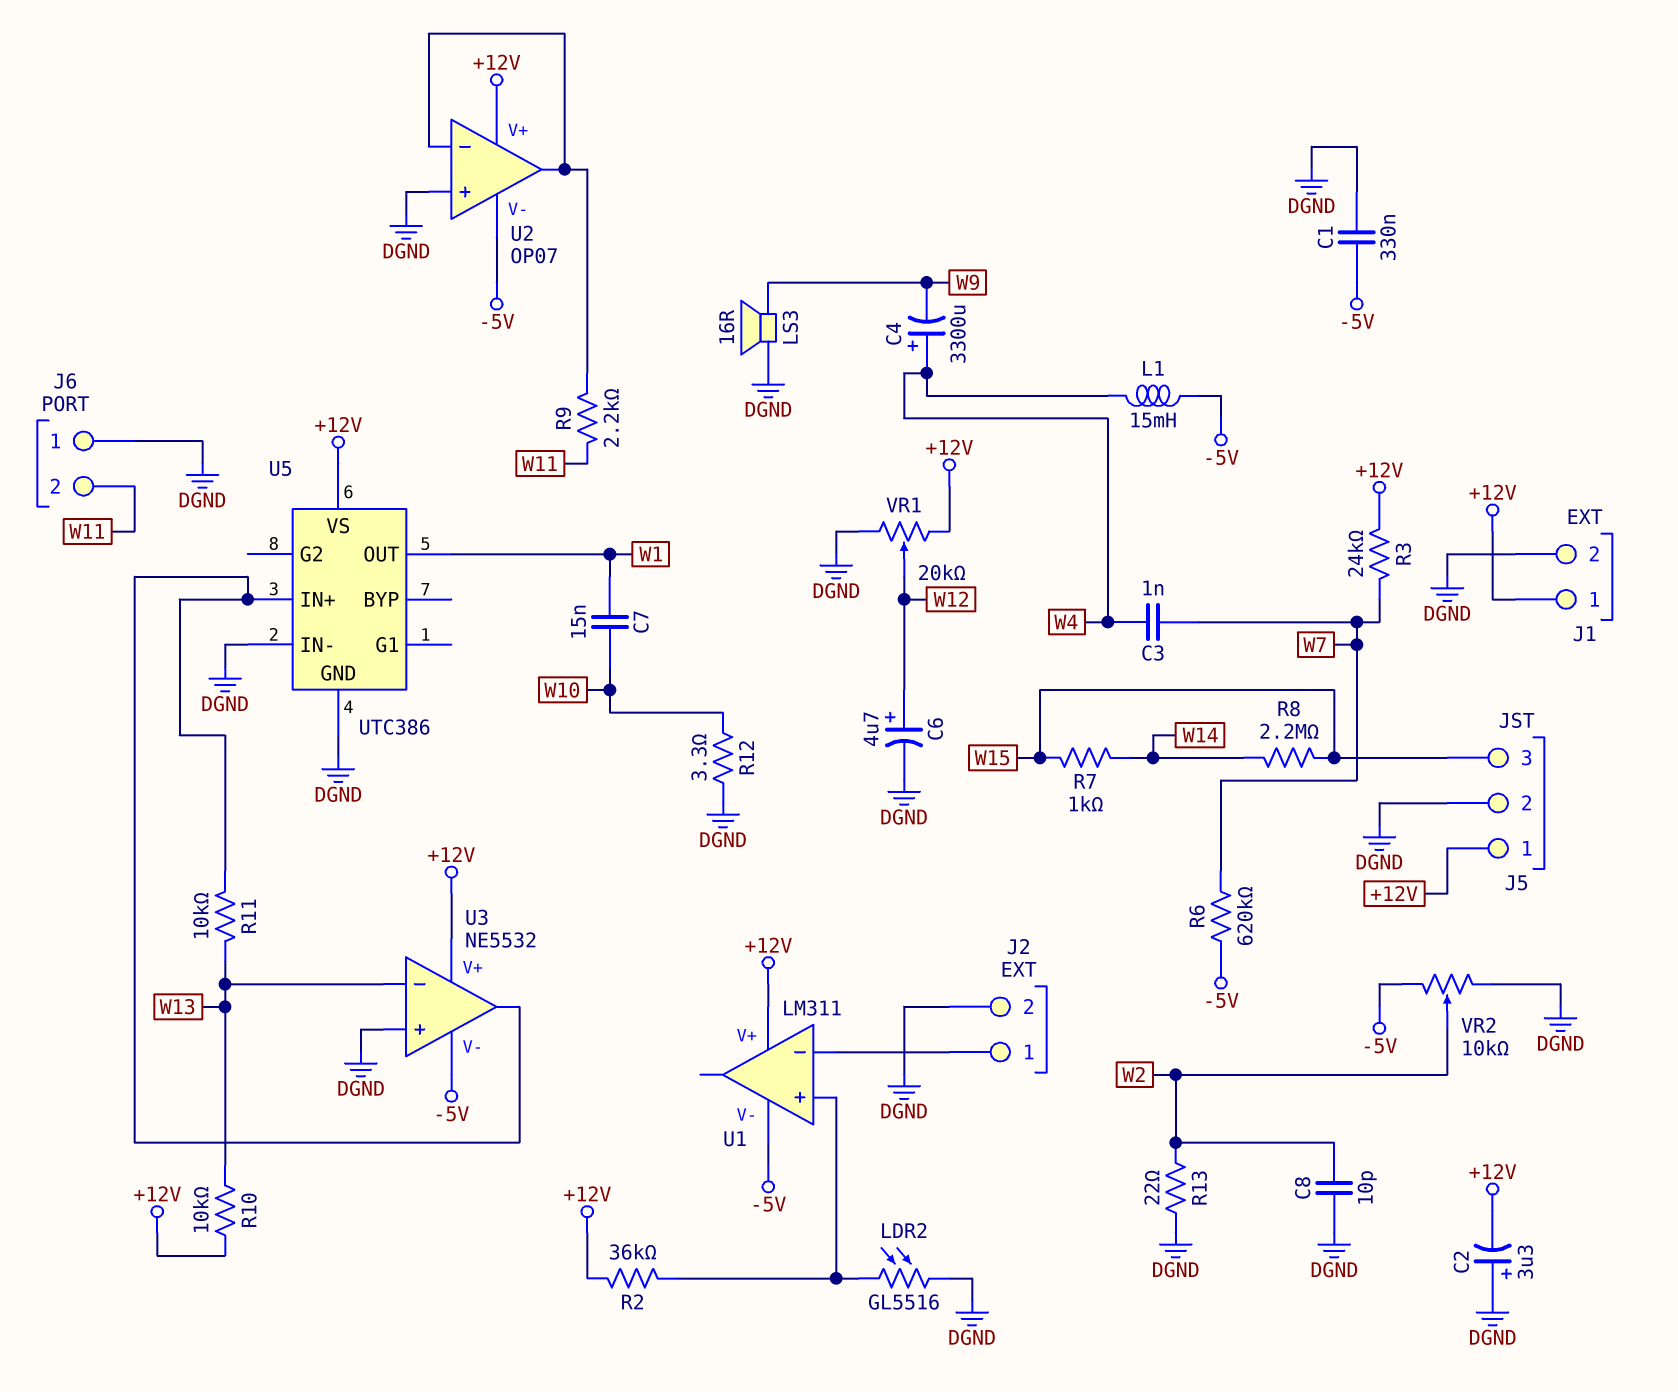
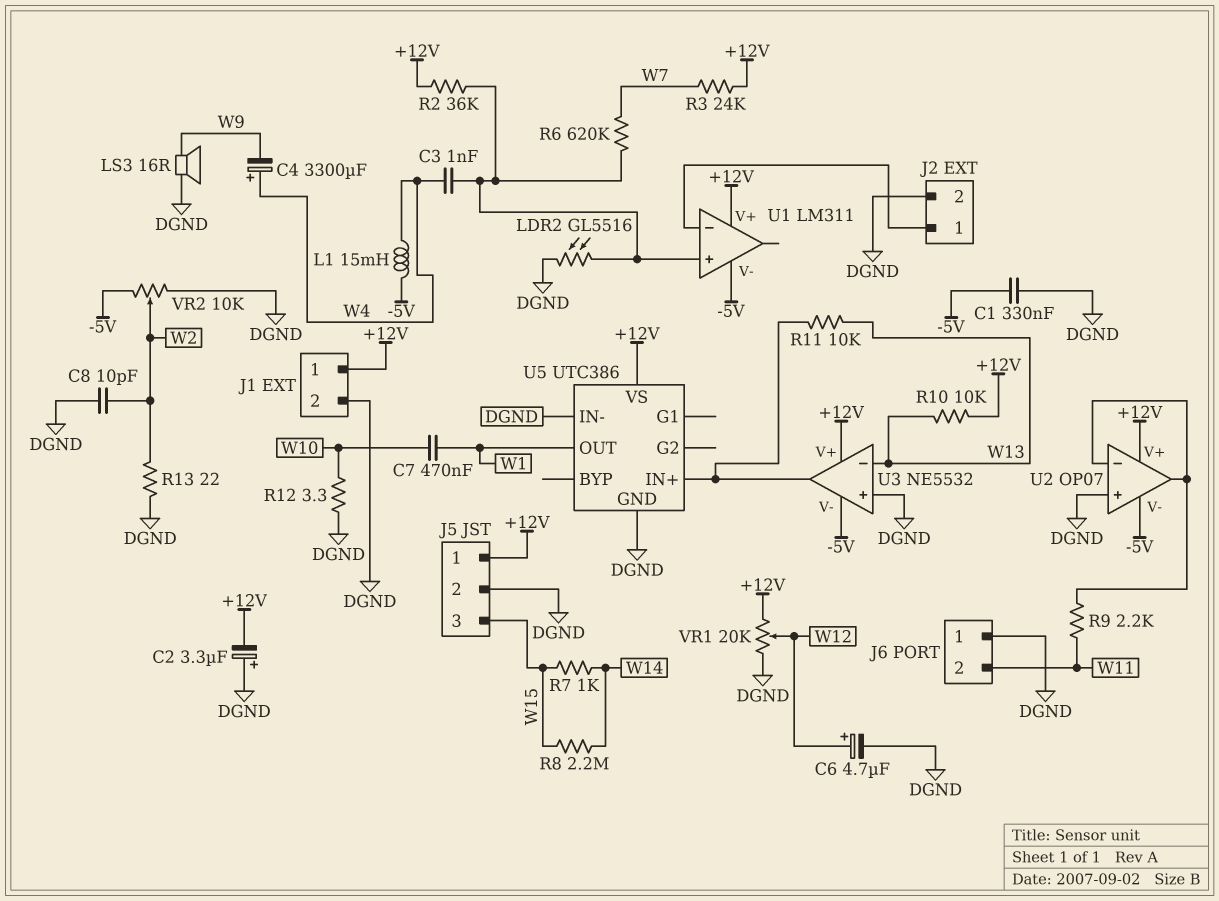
C3: 1nF (W4, W7) -> 1nF (U1/in+, W4)
C7: 15nF (W1, W10) -> 470nF (W1, W10)
R6: 620k (-5V, W7) -> 620k (U1/in+, W7)

